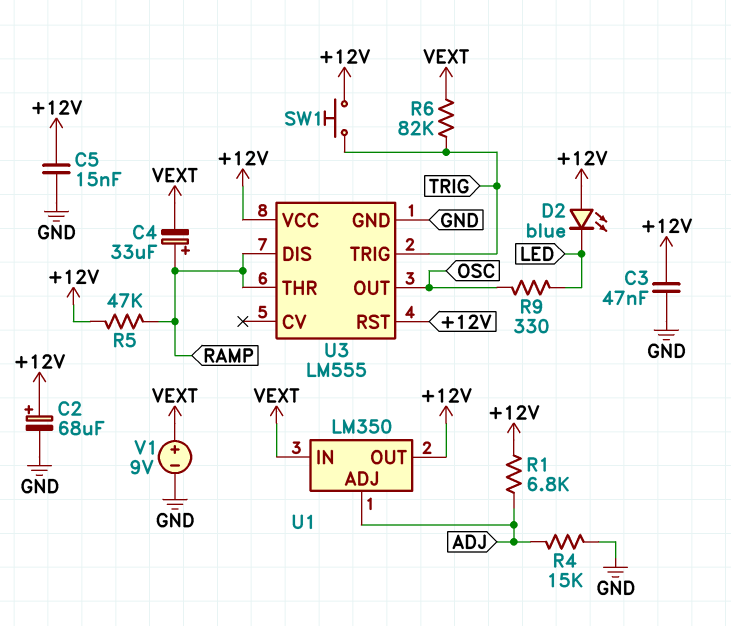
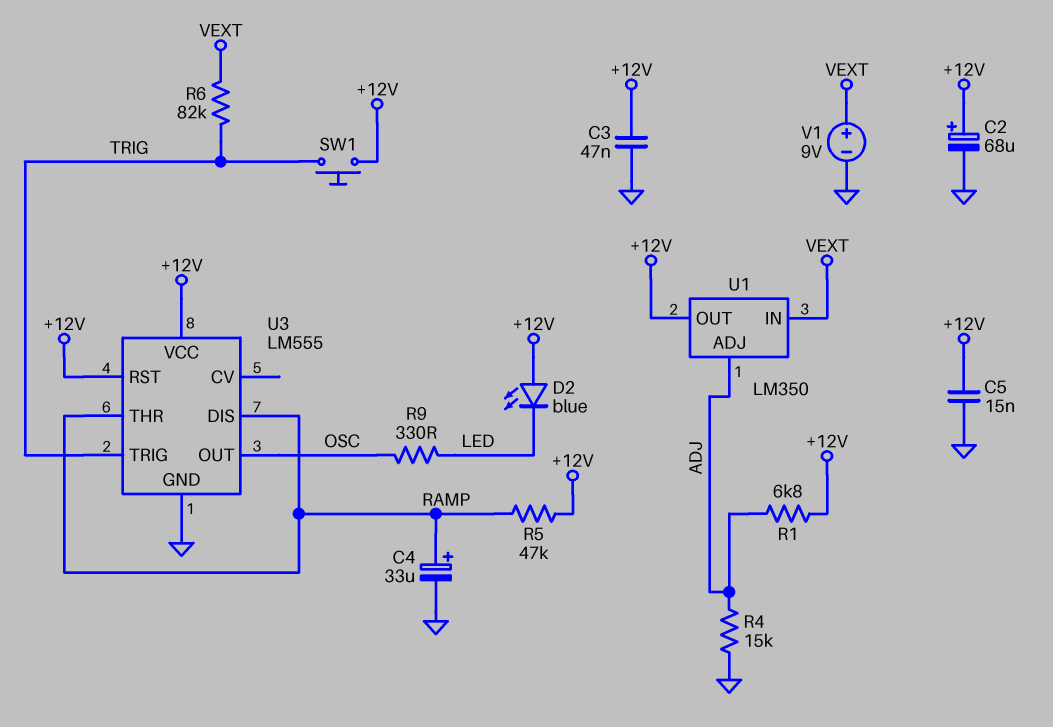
C4: 33uF (plus RAMP, minus VEXT) -> 33uF (plus RAMP, minus GND)

